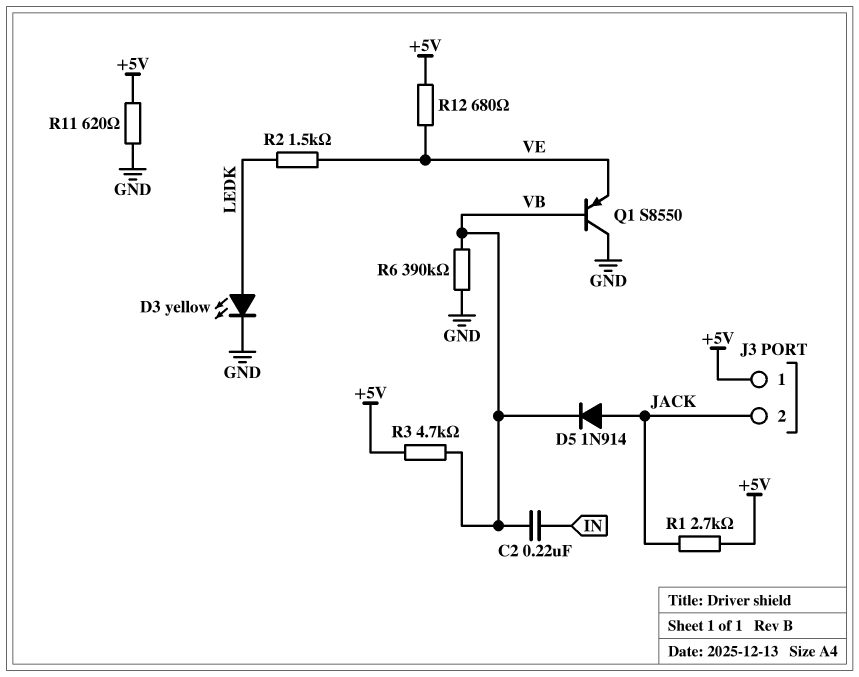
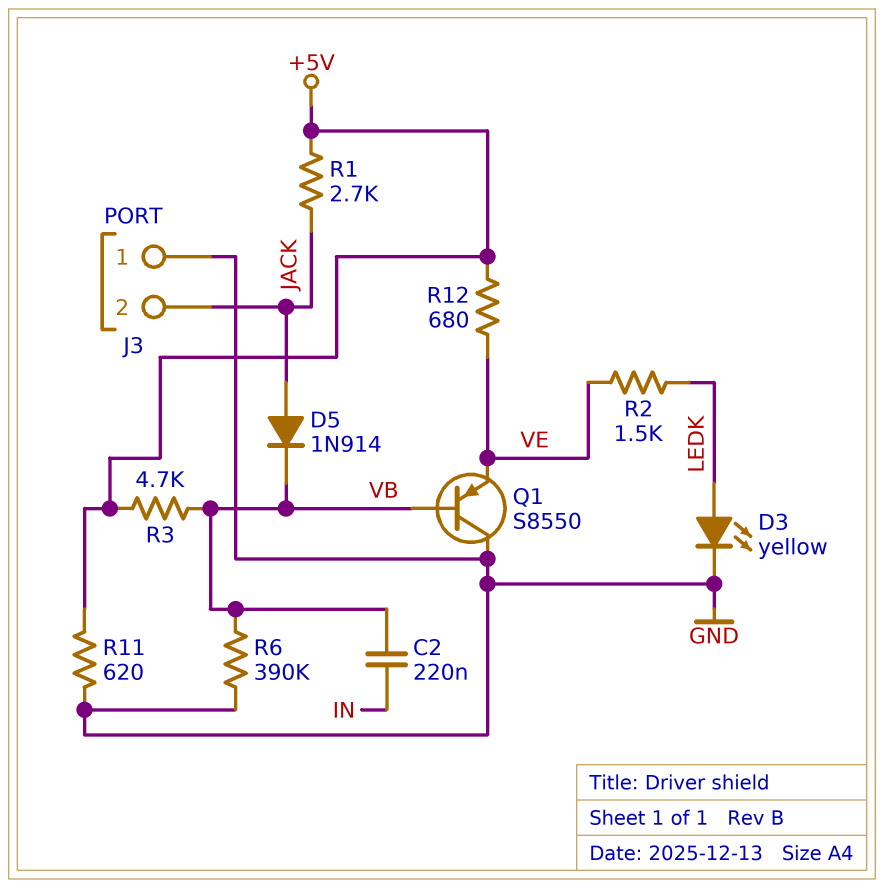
J3 pin 1: +5V -> GND

